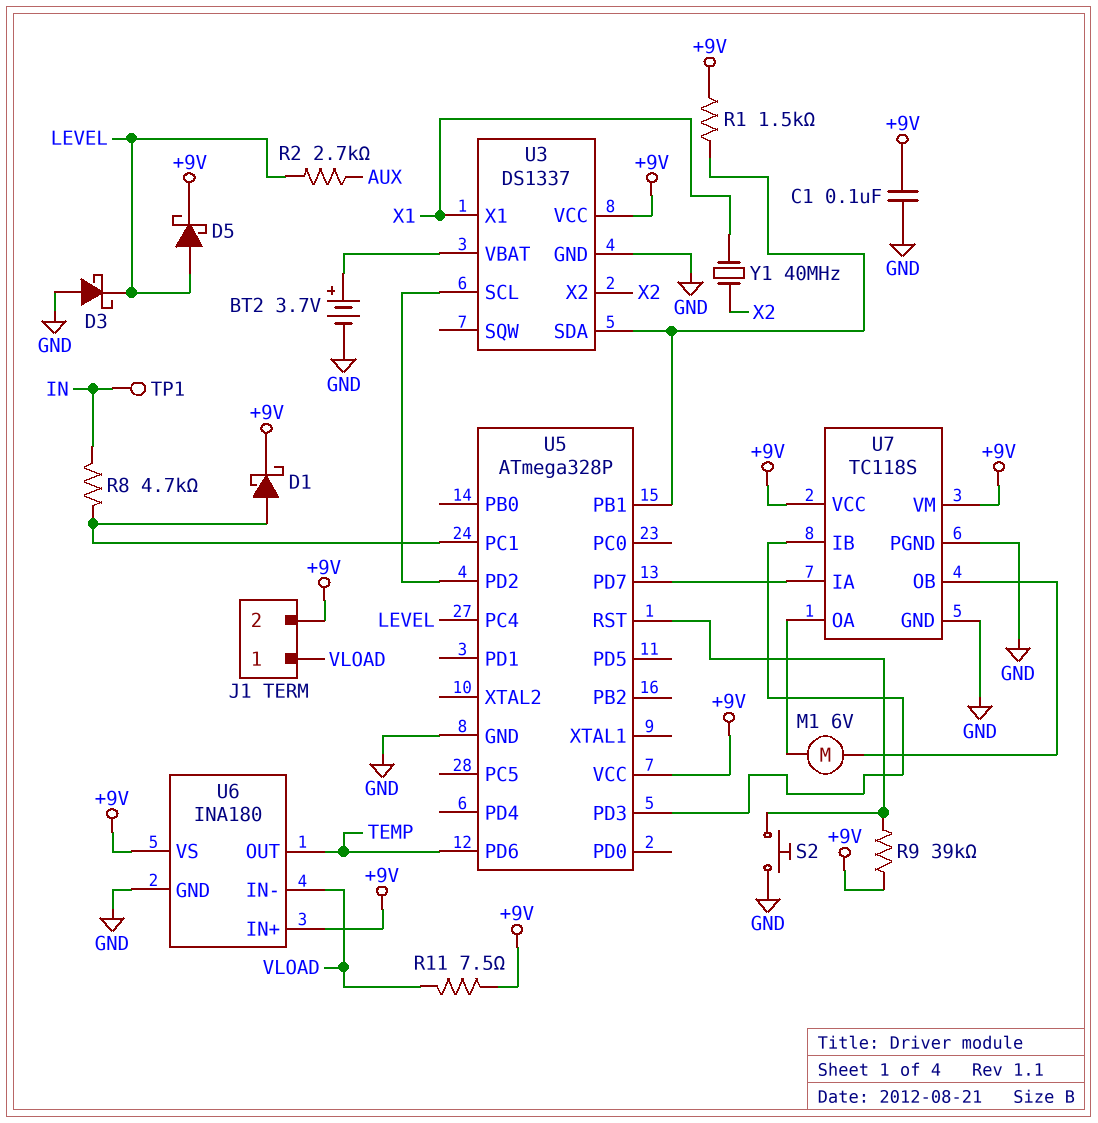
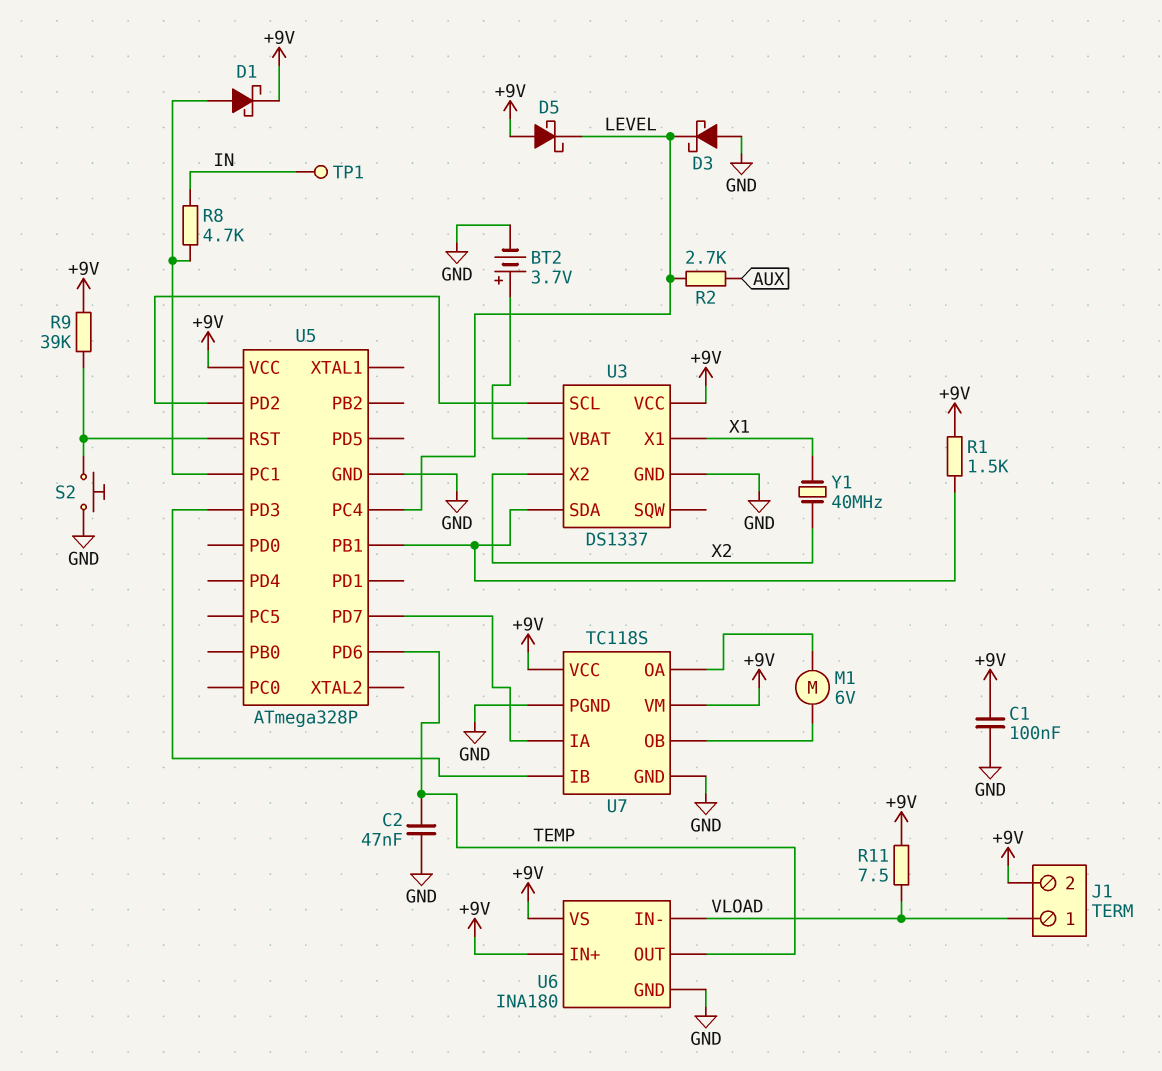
C2: none -> 47nF (GND, TEMP)
D5: schottky (A LEVEL, K +9V) -> schottky (A +9V, K LEVEL)

